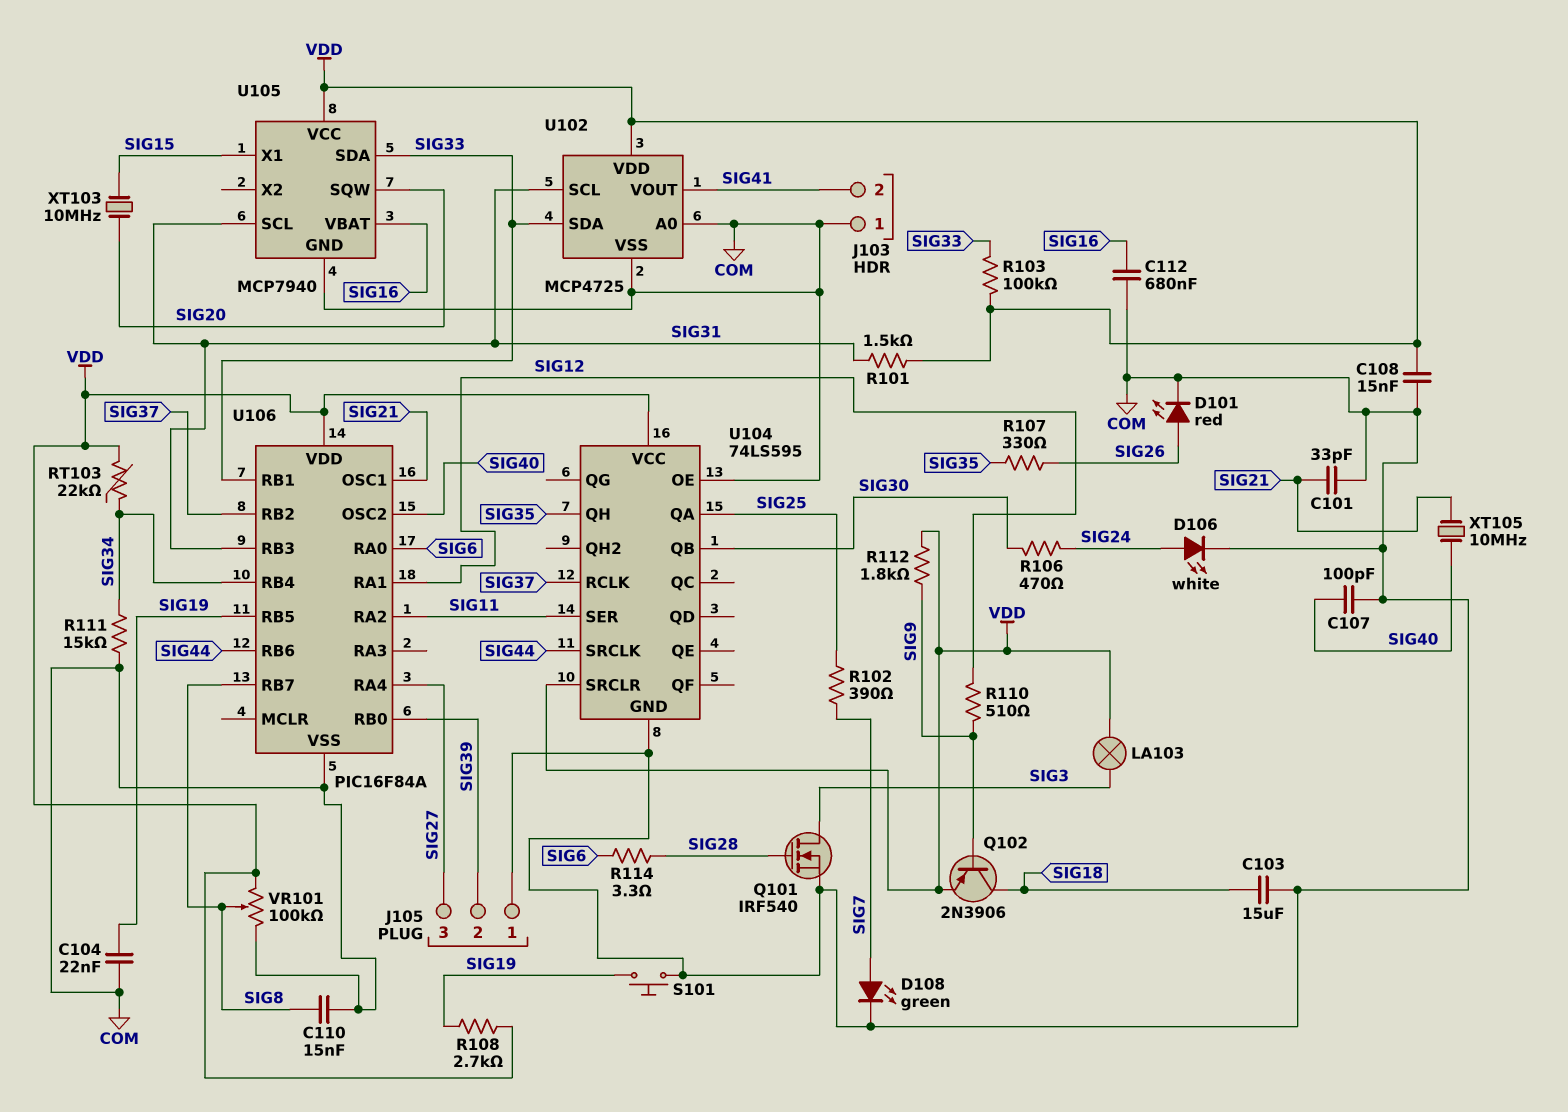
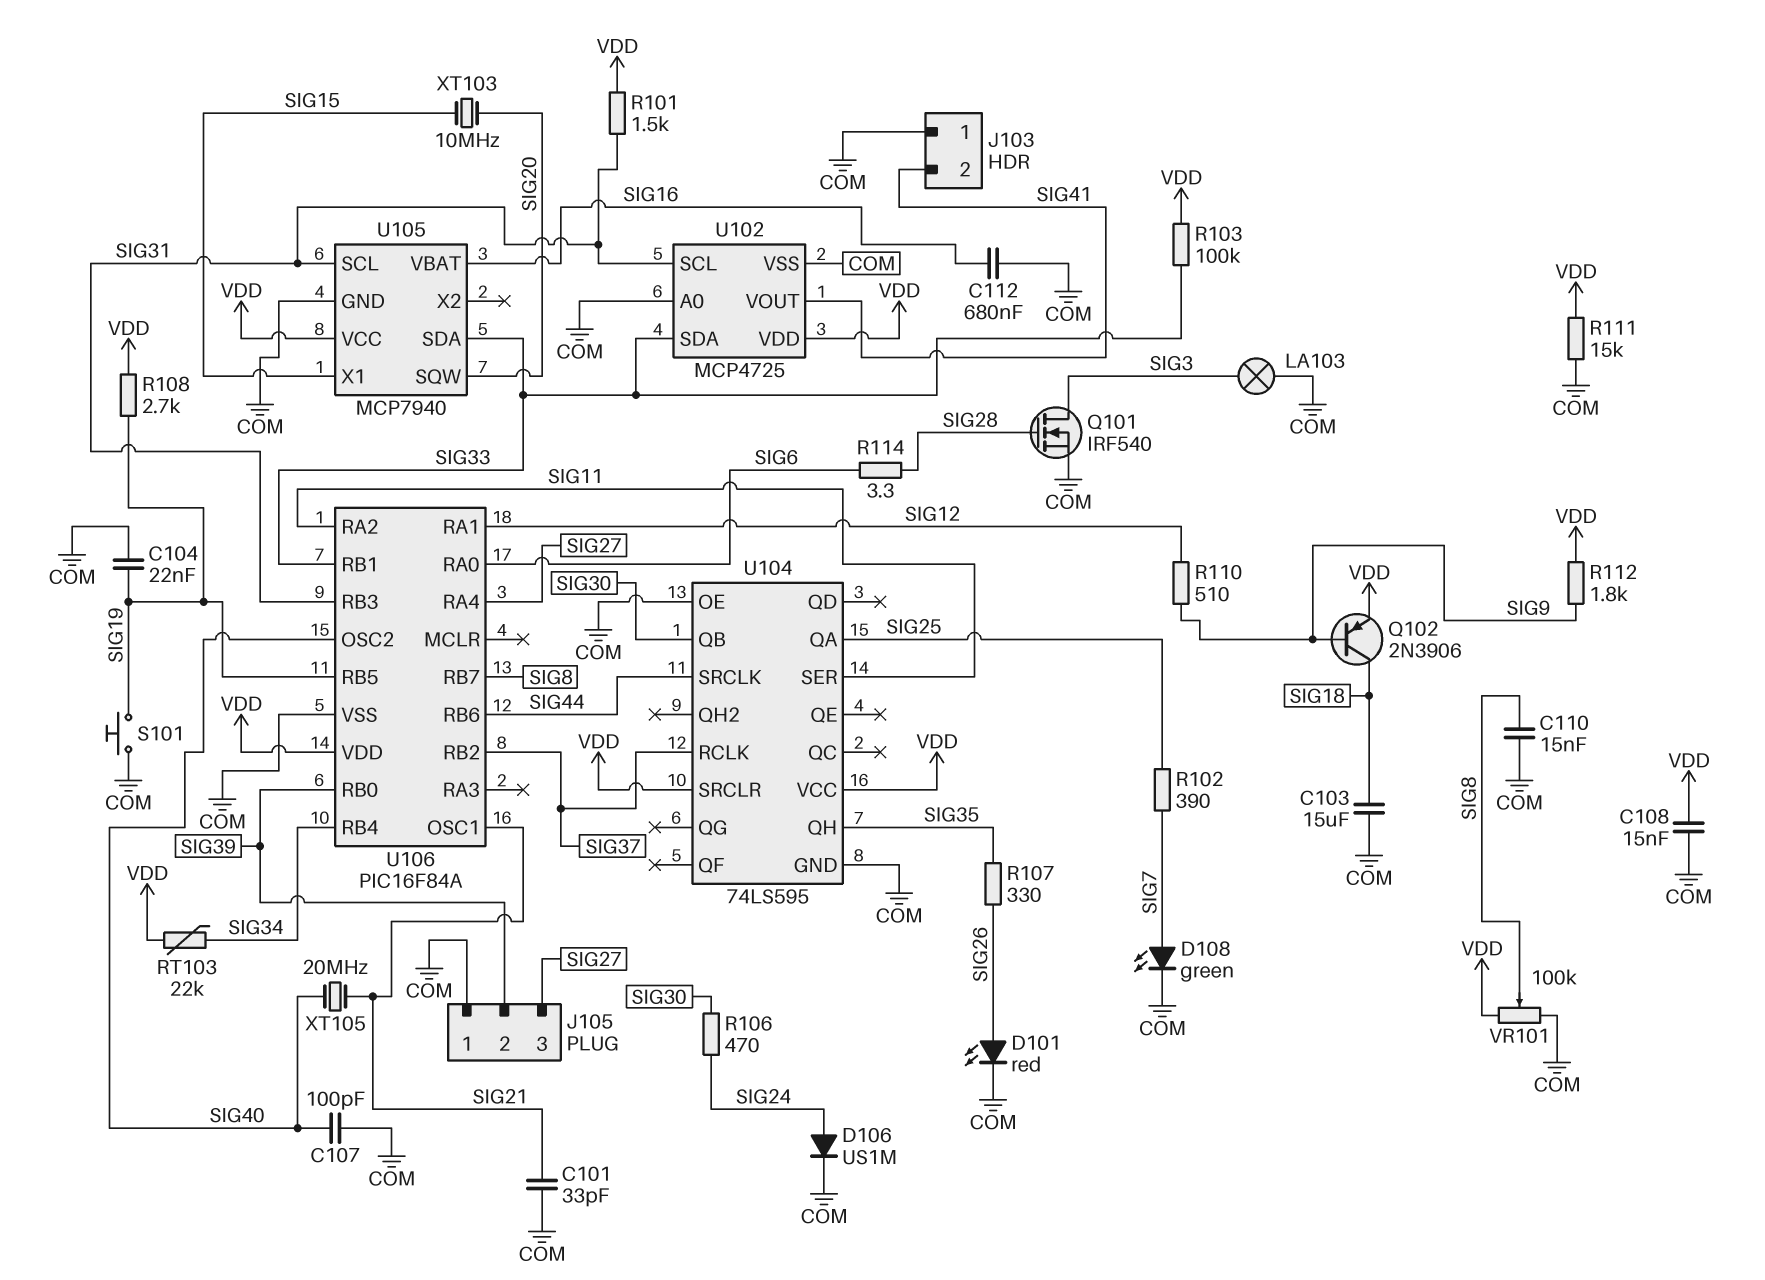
D106: LED white (A SIG24, K COM) -> diode US1M (A SIG24, K COM)
LA103: lamp (SIG3, VDD) -> lamp (COM, SIG3)
R111: 15k (COM, SIG34) -> 15k (COM, VDD)
XT105: 10MHz (SIG21, SIG40) -> 20MHz (SIG21, SIG40)

